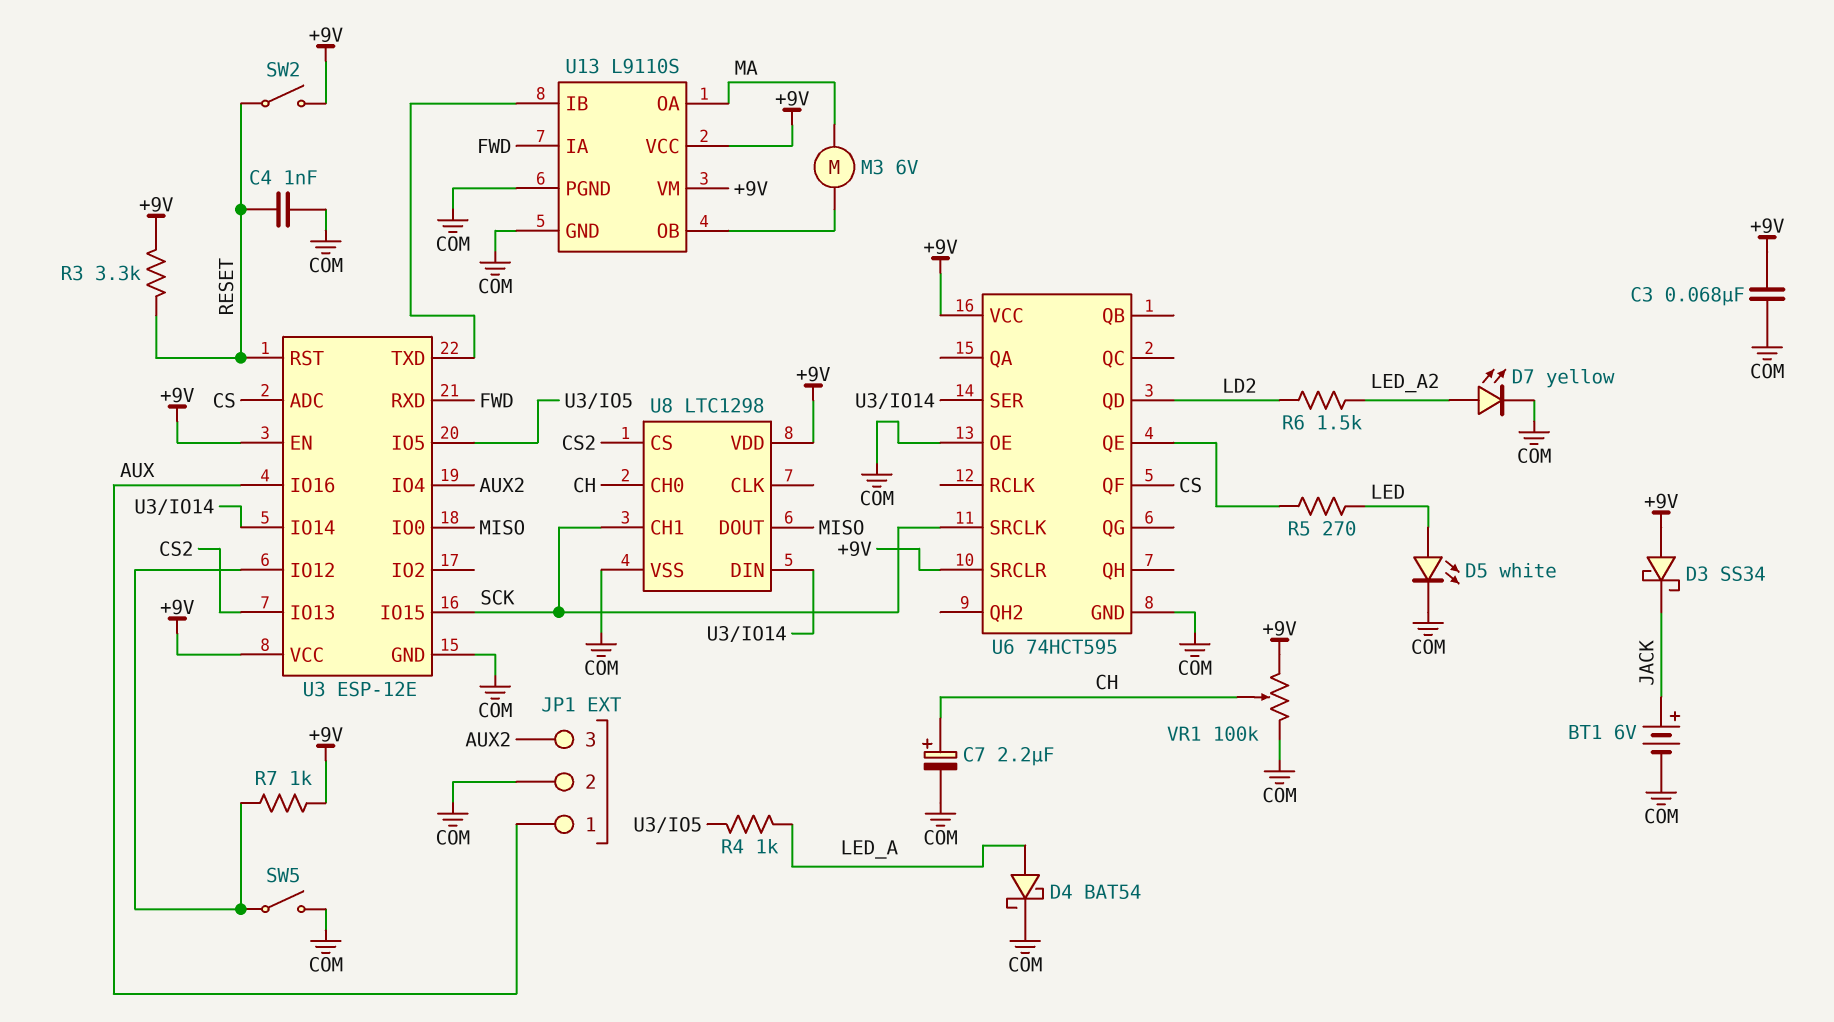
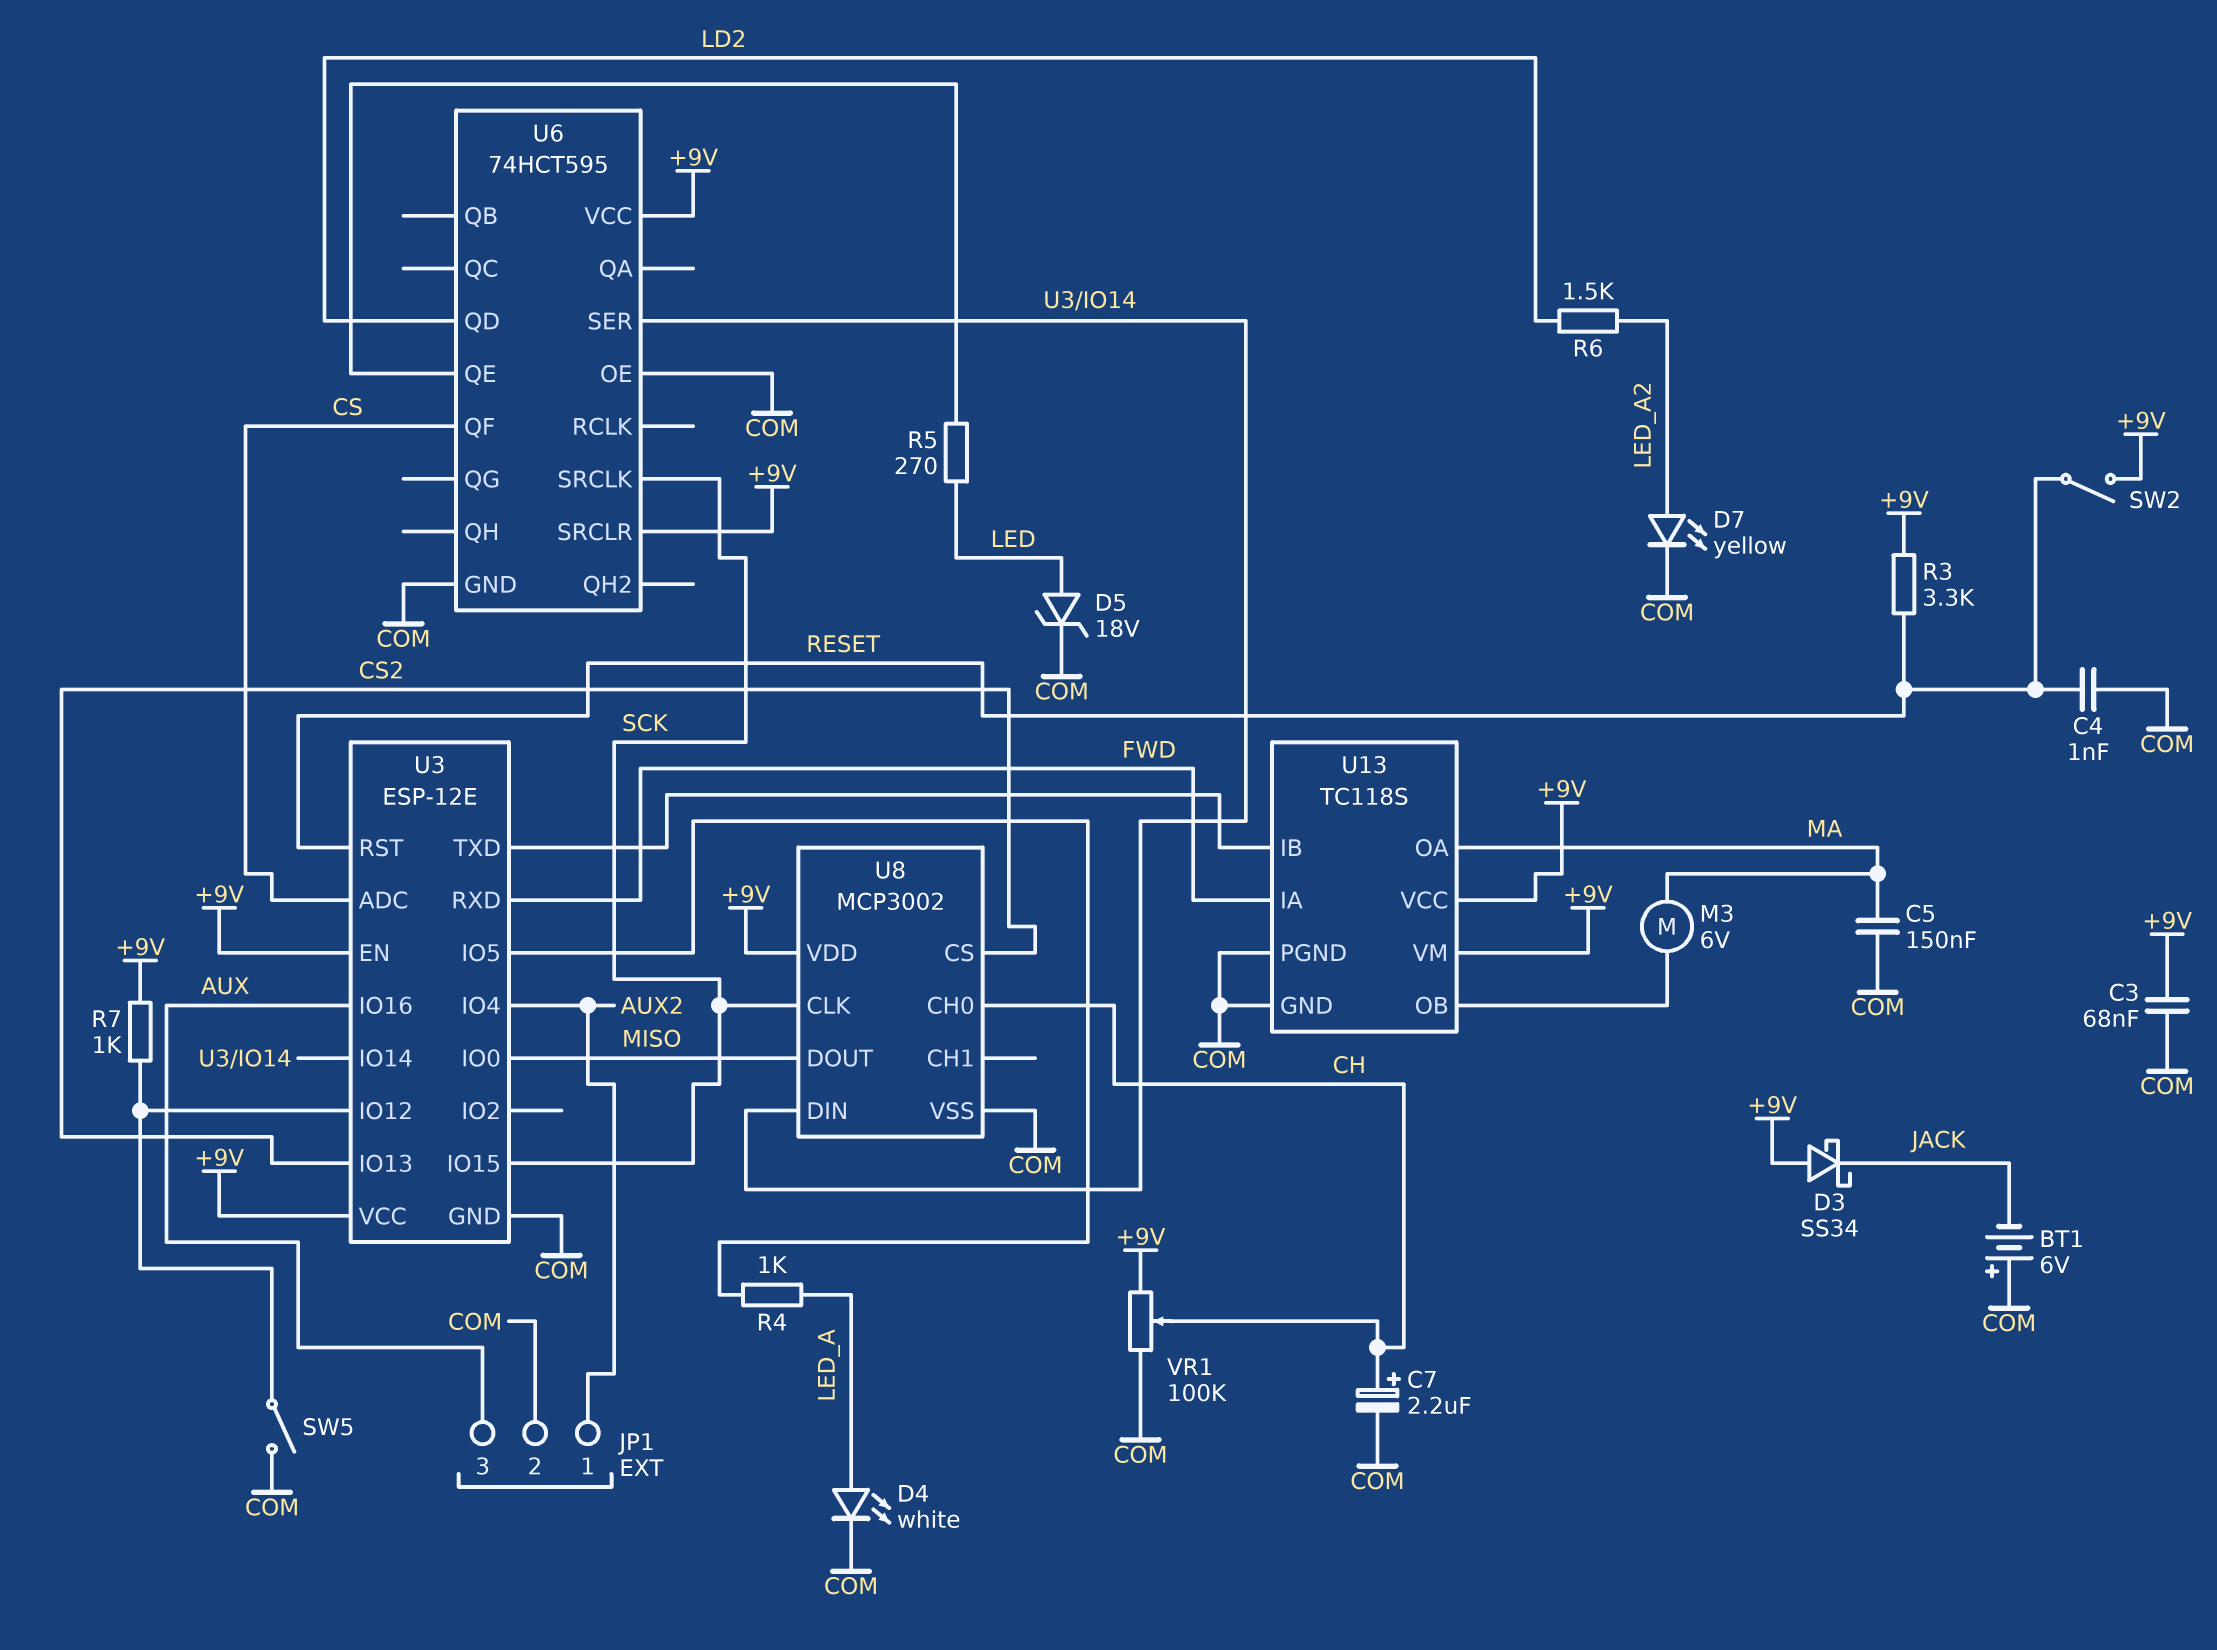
BT1: 6V (plus JACK, minus COM) -> 6V (plus COM, minus JACK)
C5: none -> 150nF (COM, MA)
D4: schottky BAT54 (A LED_A, K COM) -> LED white (A LED_A, K COM)
D5: LED white (A LED, K COM) -> zener 18V (A LED, K COM)
JP1 pin 1: AUX -> AUX2
JP1 pin 3: AUX2 -> AUX
U8: LTC1298 -> MCP3002
U8 pin CH1: SCK -> none
U8 pin CLK: none -> SCK
U13: L9110S -> TC118S

